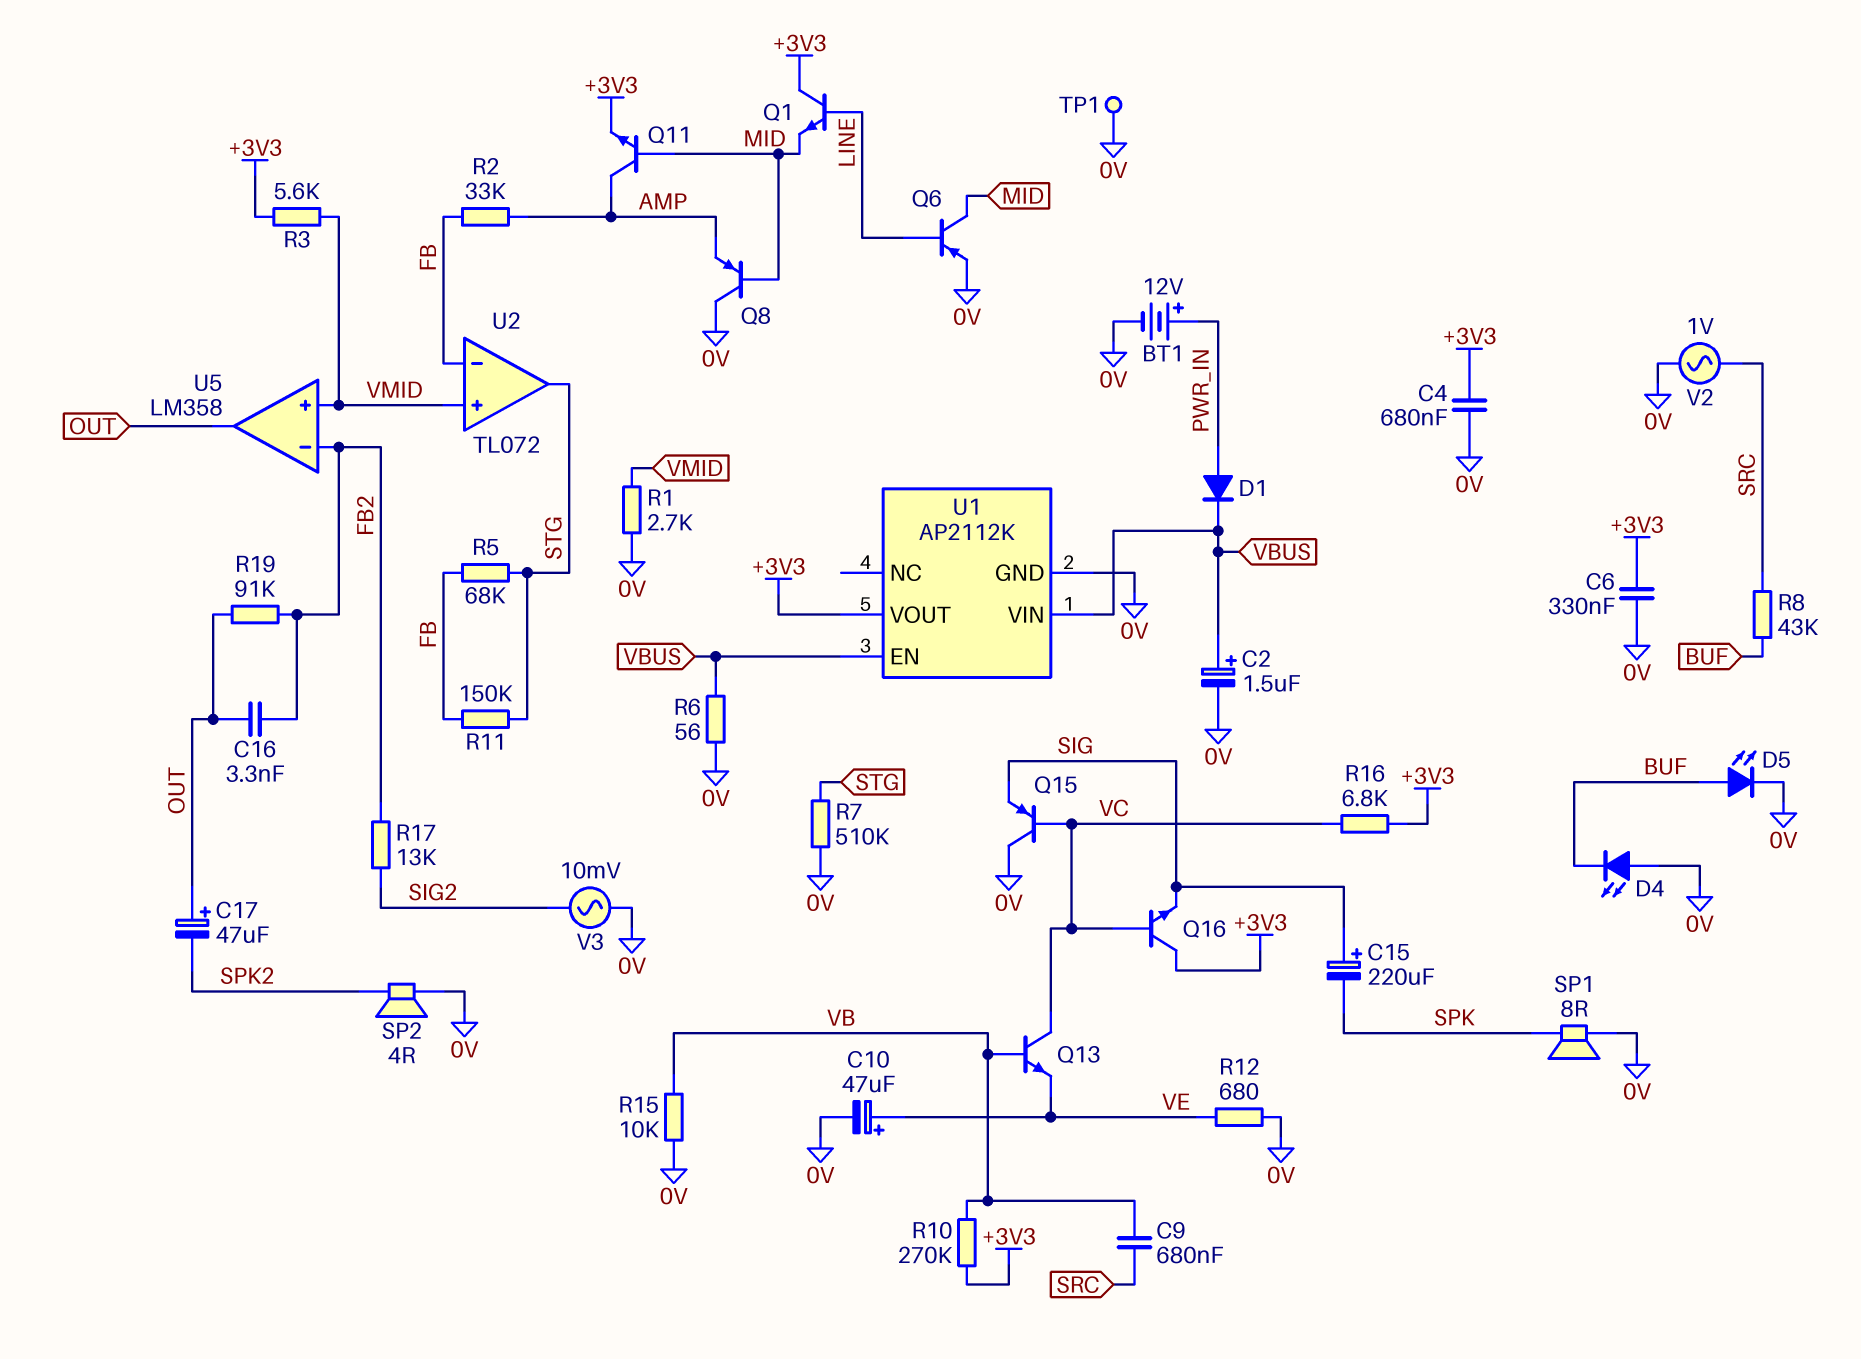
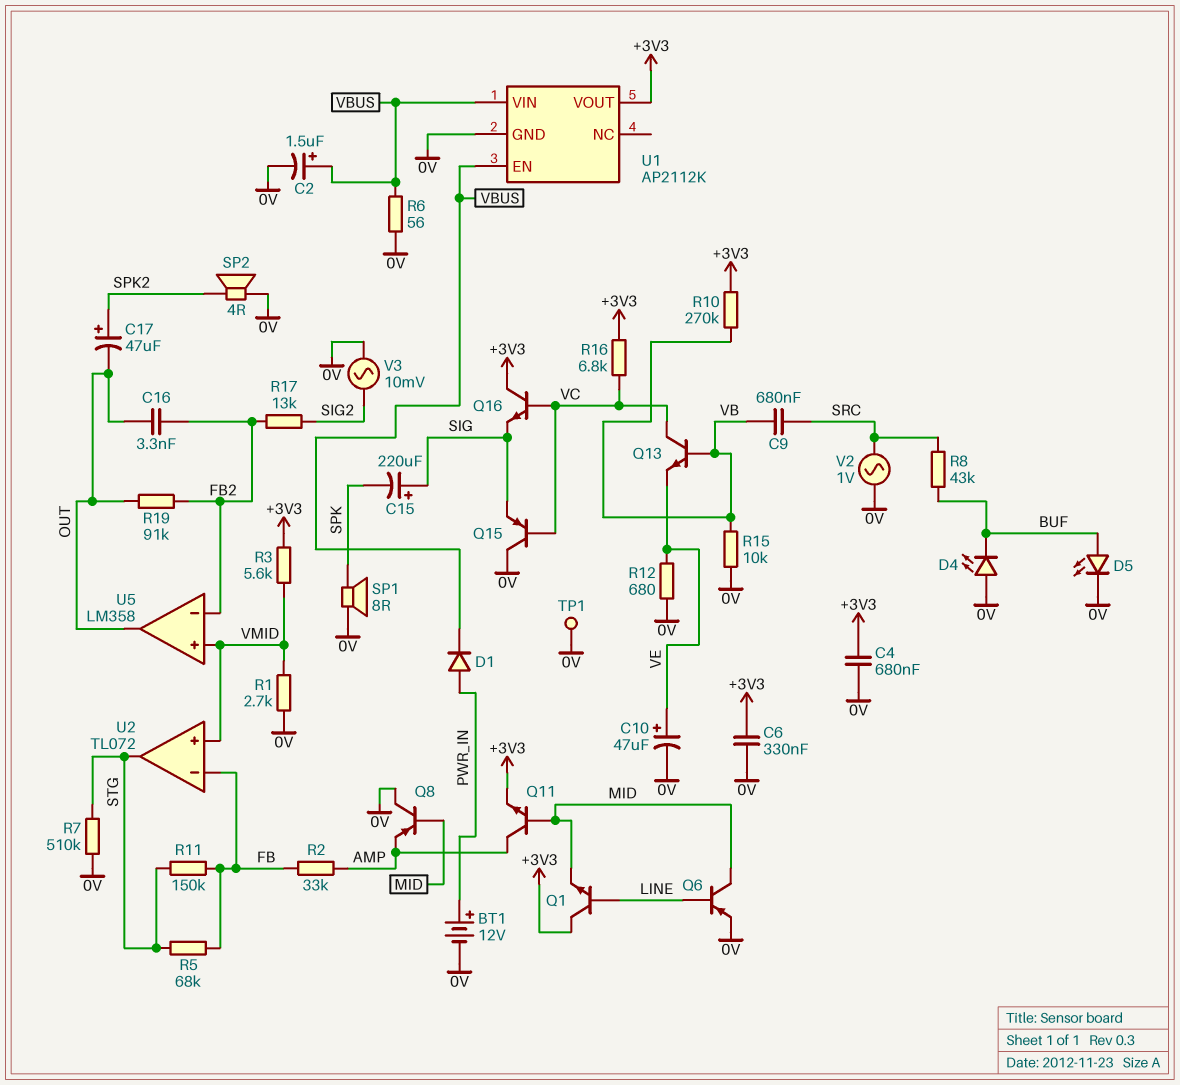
C17: 47uF (plus OUT, minus SPK2) -> 47uF (plus SPK2, minus OUT)

